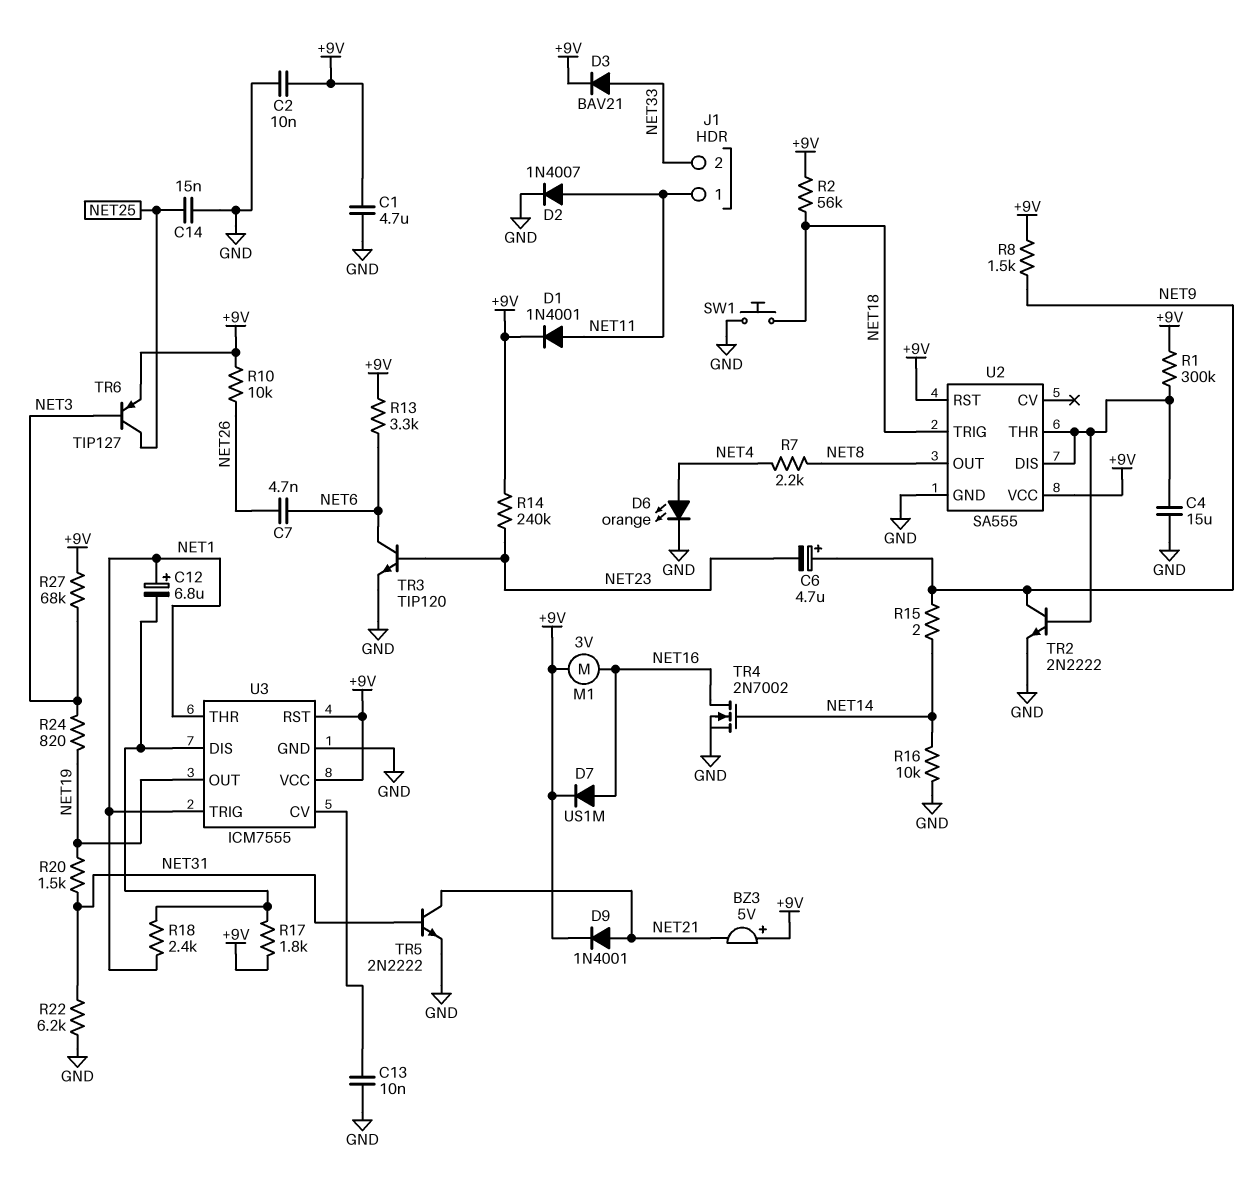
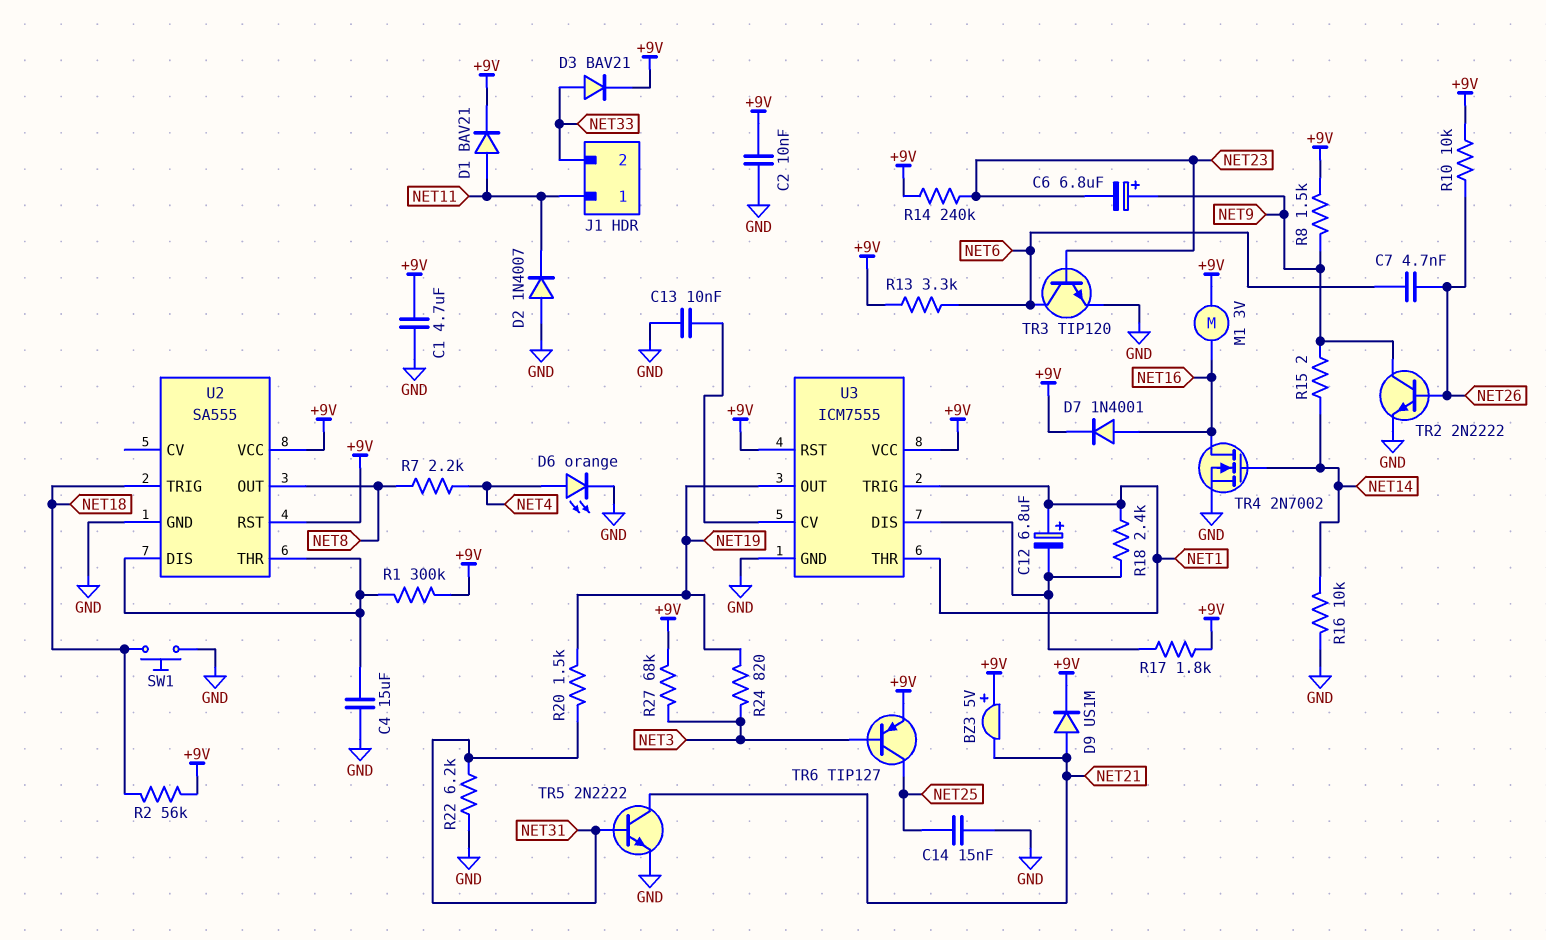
C6: 4.7uF (plus NET9, minus NET23) -> 6.8uF (plus NET9, minus NET23)
D1: diode 1N4001 (A NET11, K +9V) -> diode BAV21 (A NET11, K +9V)
D2: diode 1N4007 (A NET11, K GND) -> diode 1N4007 (A GND, K NET11)
D7: diode US1M (A NET16, K +9V) -> diode 1N4001 (A NET16, K +9V)
D9: diode 1N4001 (A NET21, K +9V) -> diode US1M (A NET21, K +9V)
TR2: NPN 2N2222 (B U2/DIS, C NET9, E GND) -> NPN 2N2222 (B NET26, C NET9, E GND)

